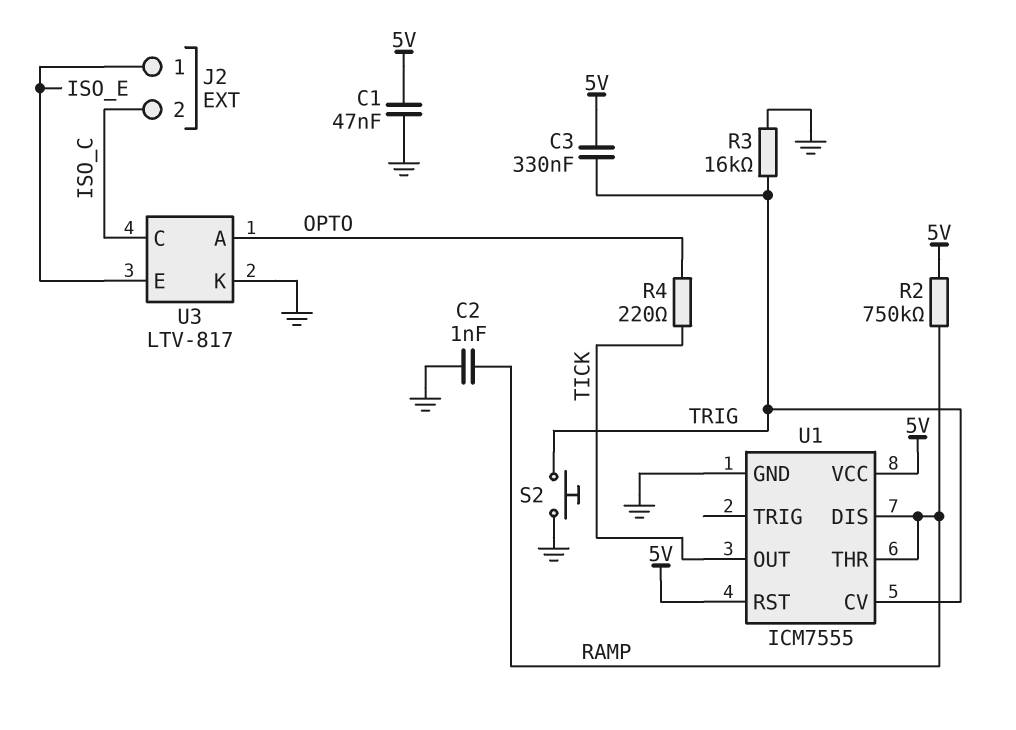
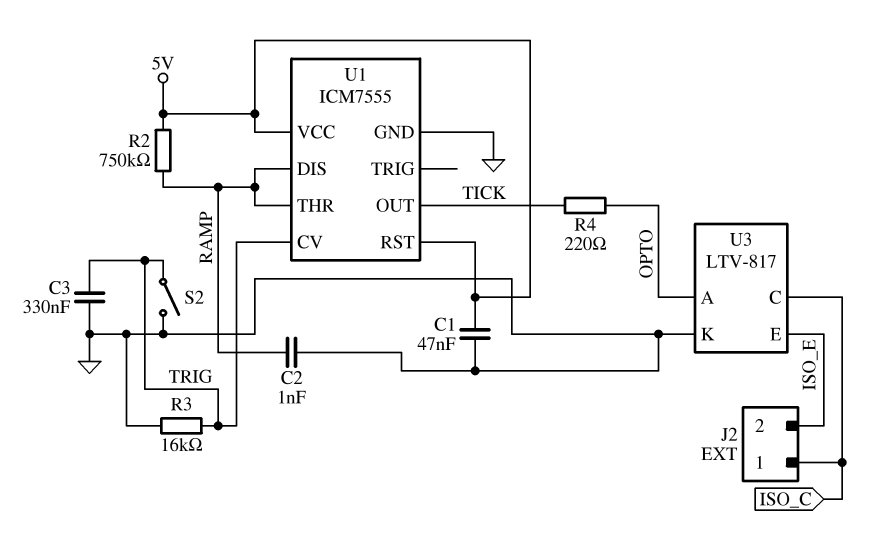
C3: 330nF (5V, TRIG) -> 330nF (GND, TRIG)
J2 pin 1: ISO_E -> ISO_C
J2 pin 2: ISO_C -> ISO_E
S2: button (GND, TRIG) -> switch (GND, TRIG)

